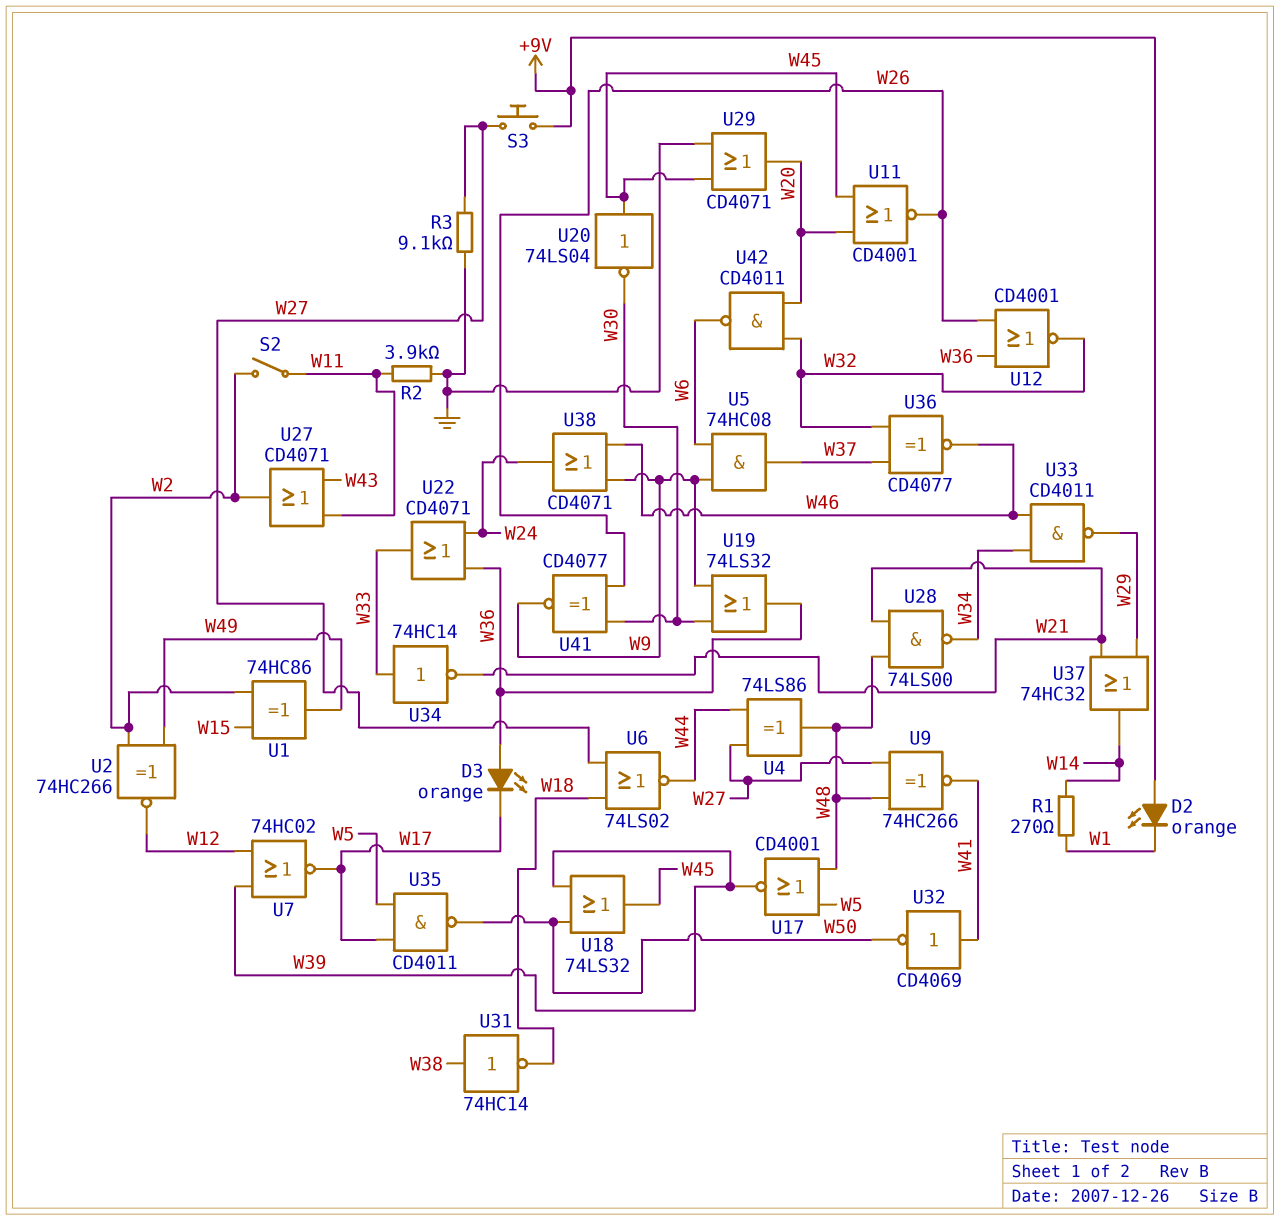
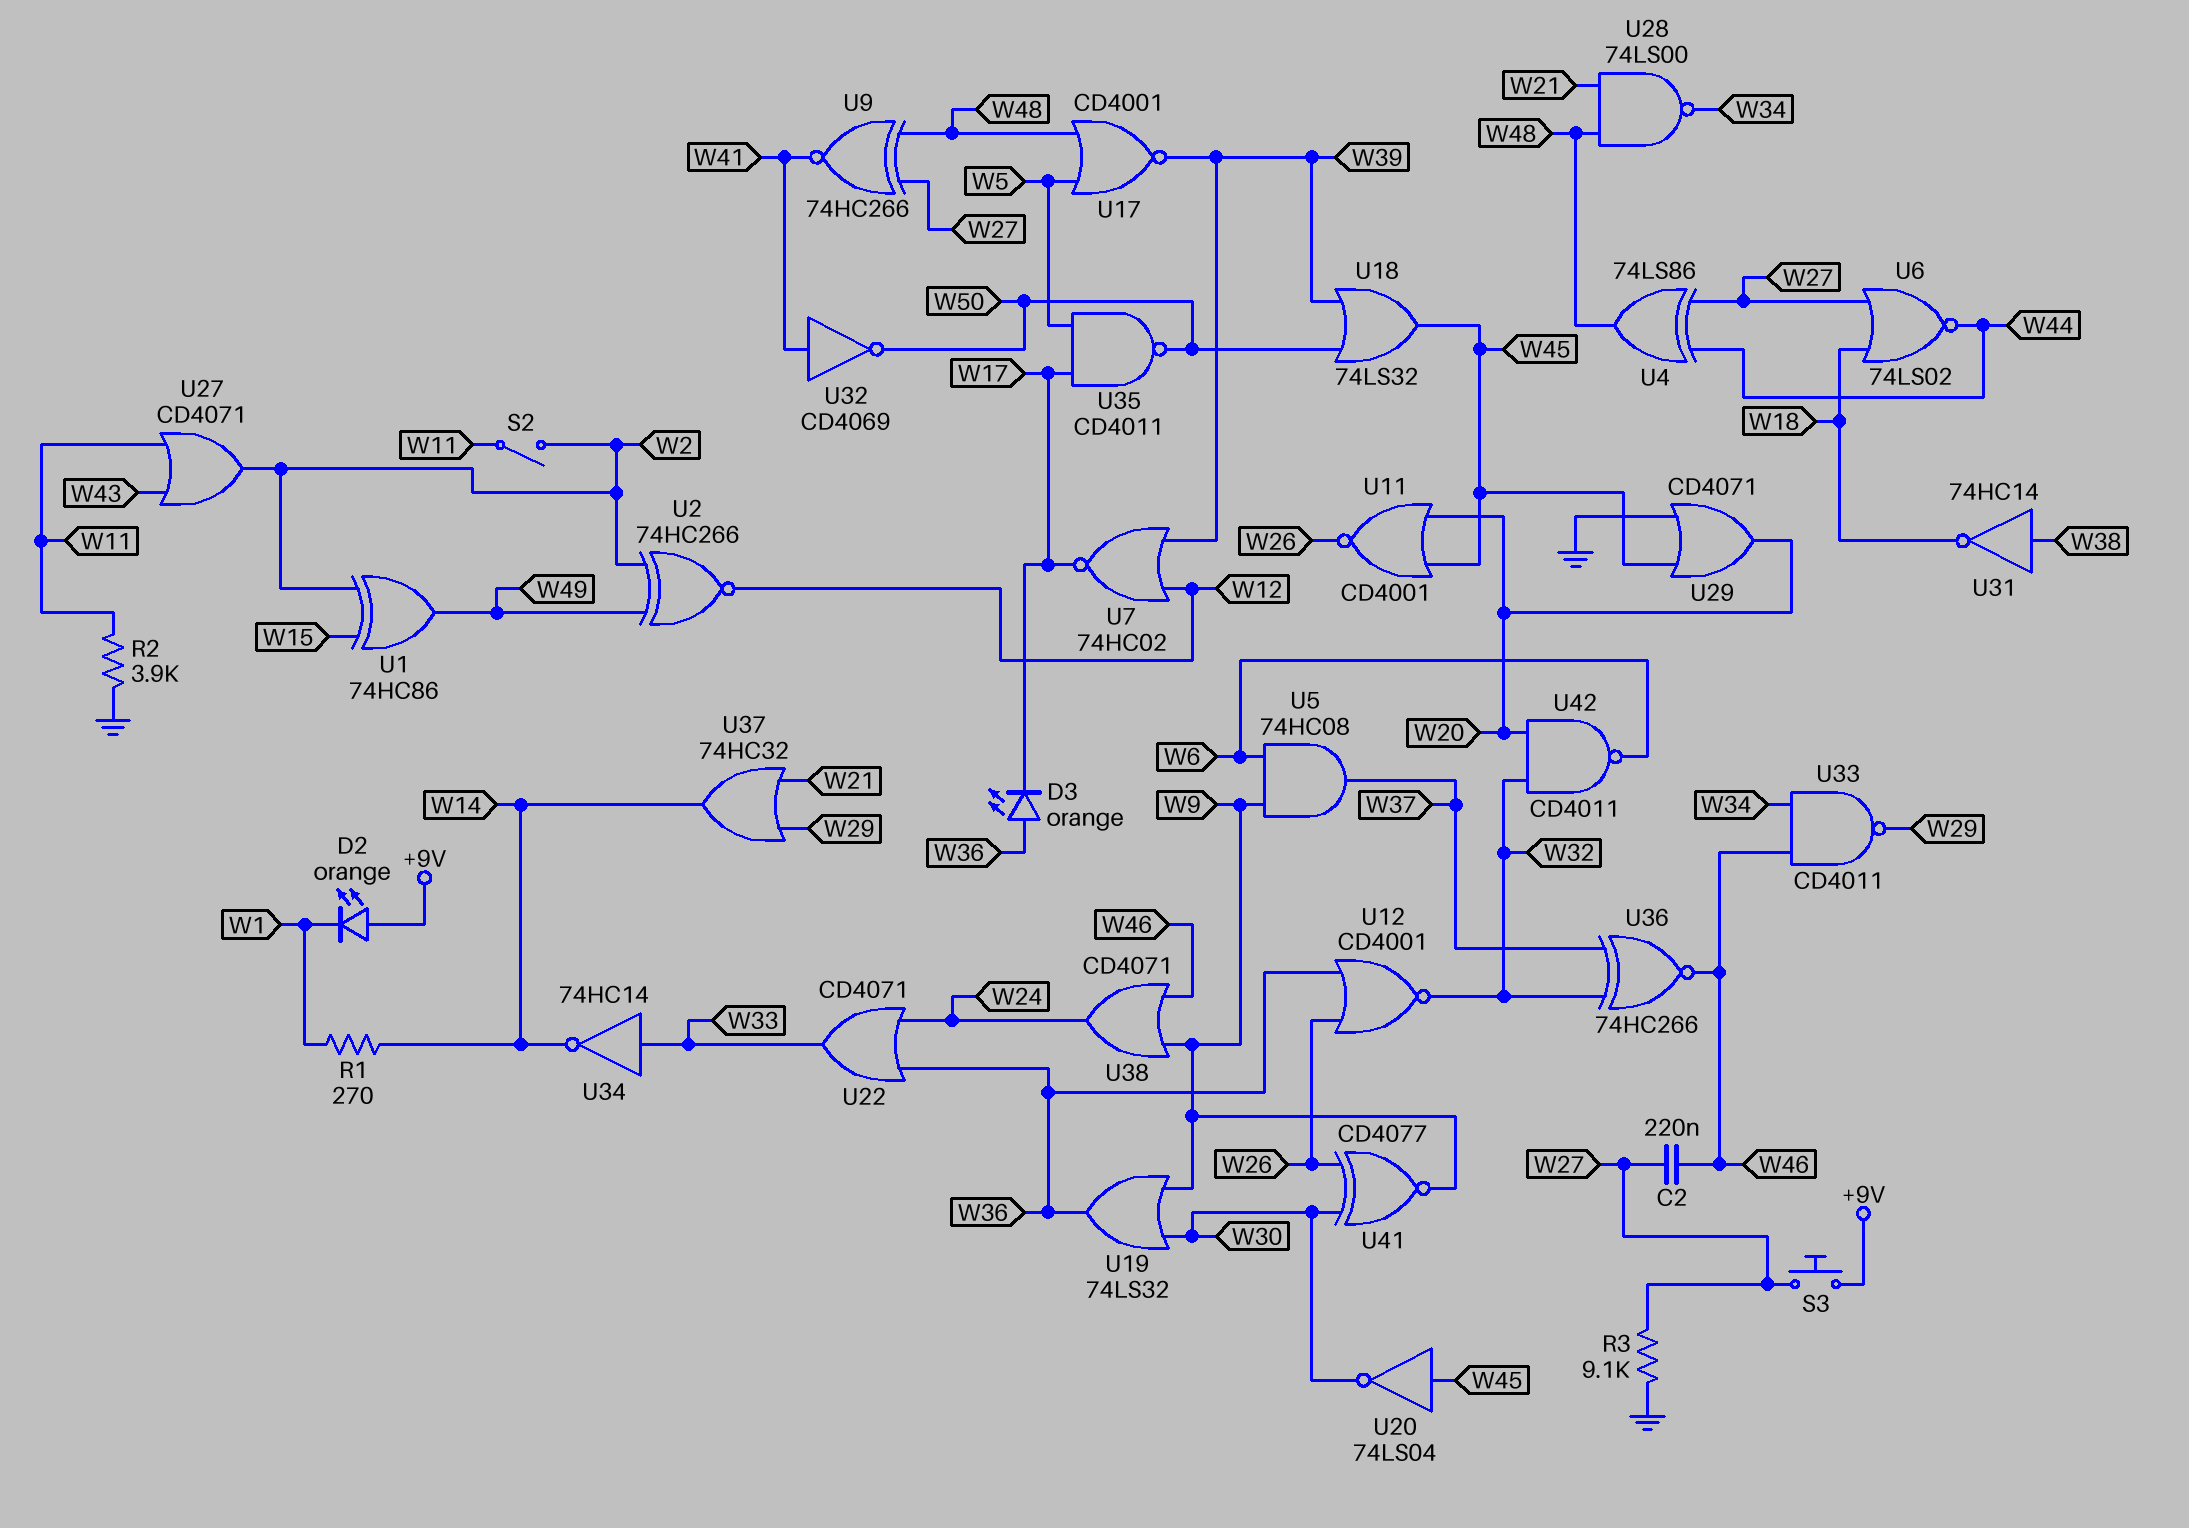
C2: none -> 220nF (W27, W46)
U34: NOT 74HC14 (in W33, out W21) -> NOT 74HC14 (in W33, out W14)
U36: XNOR CD4077 (in W32, in W37, out W46) -> XNOR 74HC266 (in W32, in W37, out W46)

